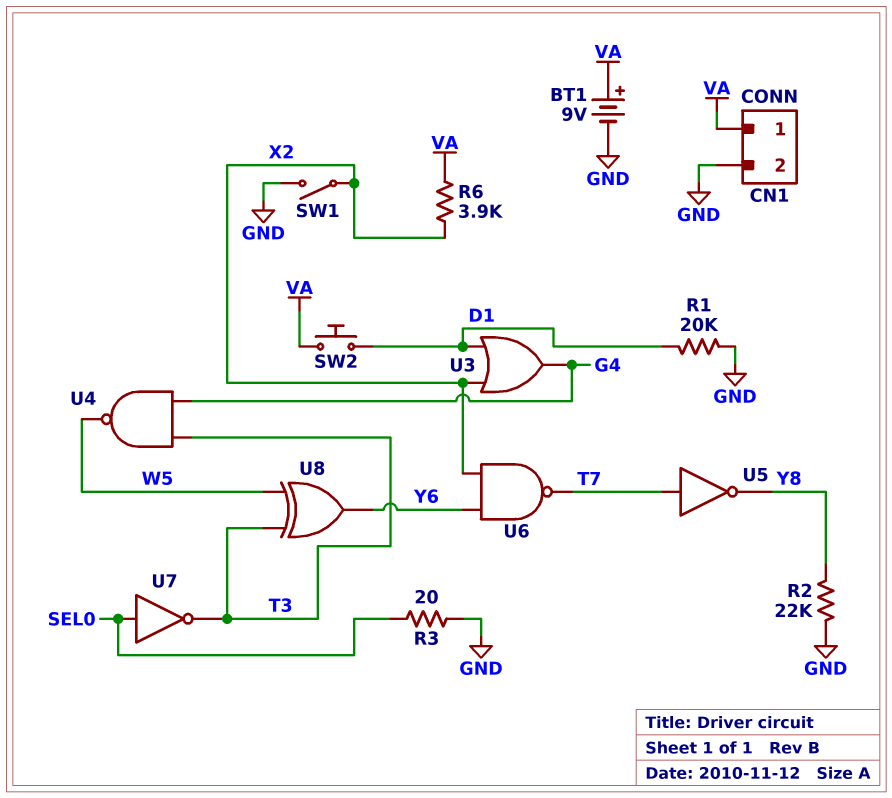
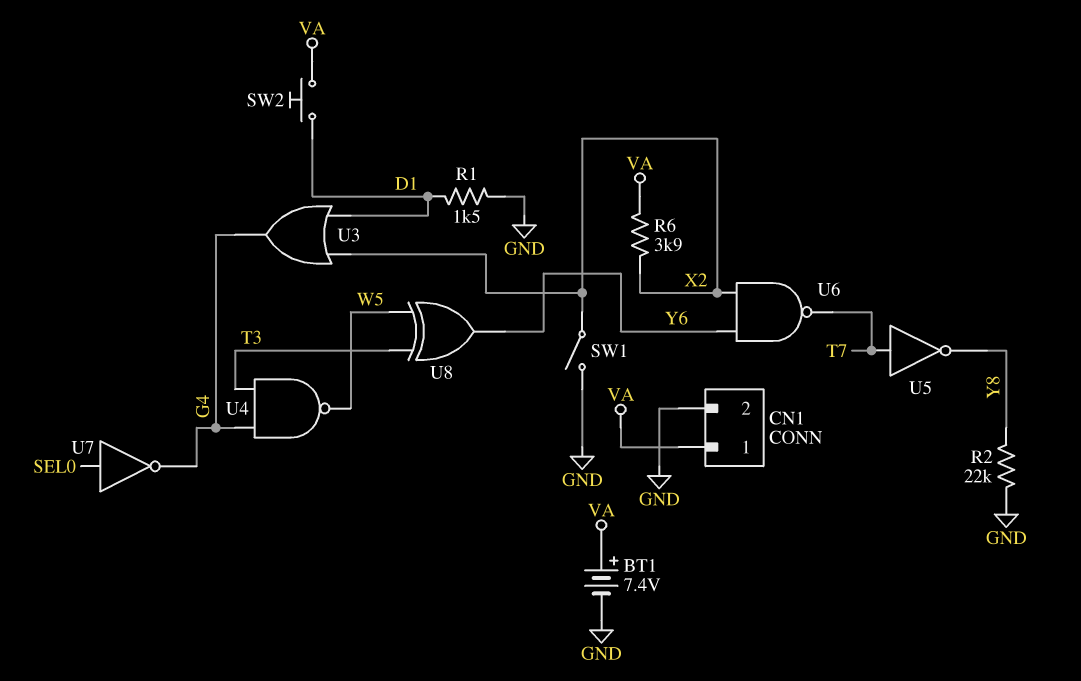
BT1: 9V (plus VA, minus GND) -> 7.4V (plus VA, minus GND)
R1: 20k (D1, GND) -> 1.5k (D1, GND)
R3: 20 (GND, SEL0) -> none
U7: NOT (in SEL0, out T3) -> NOT (in SEL0, out G4)

